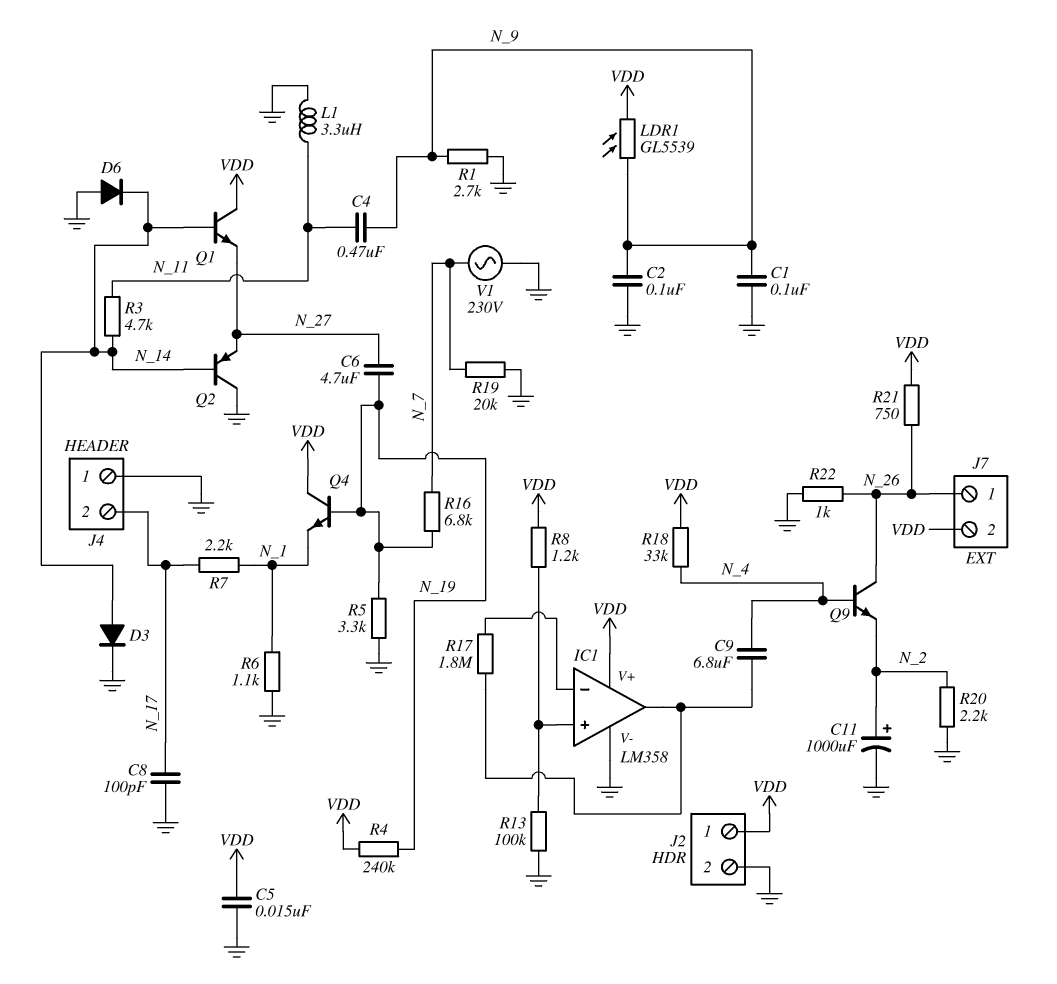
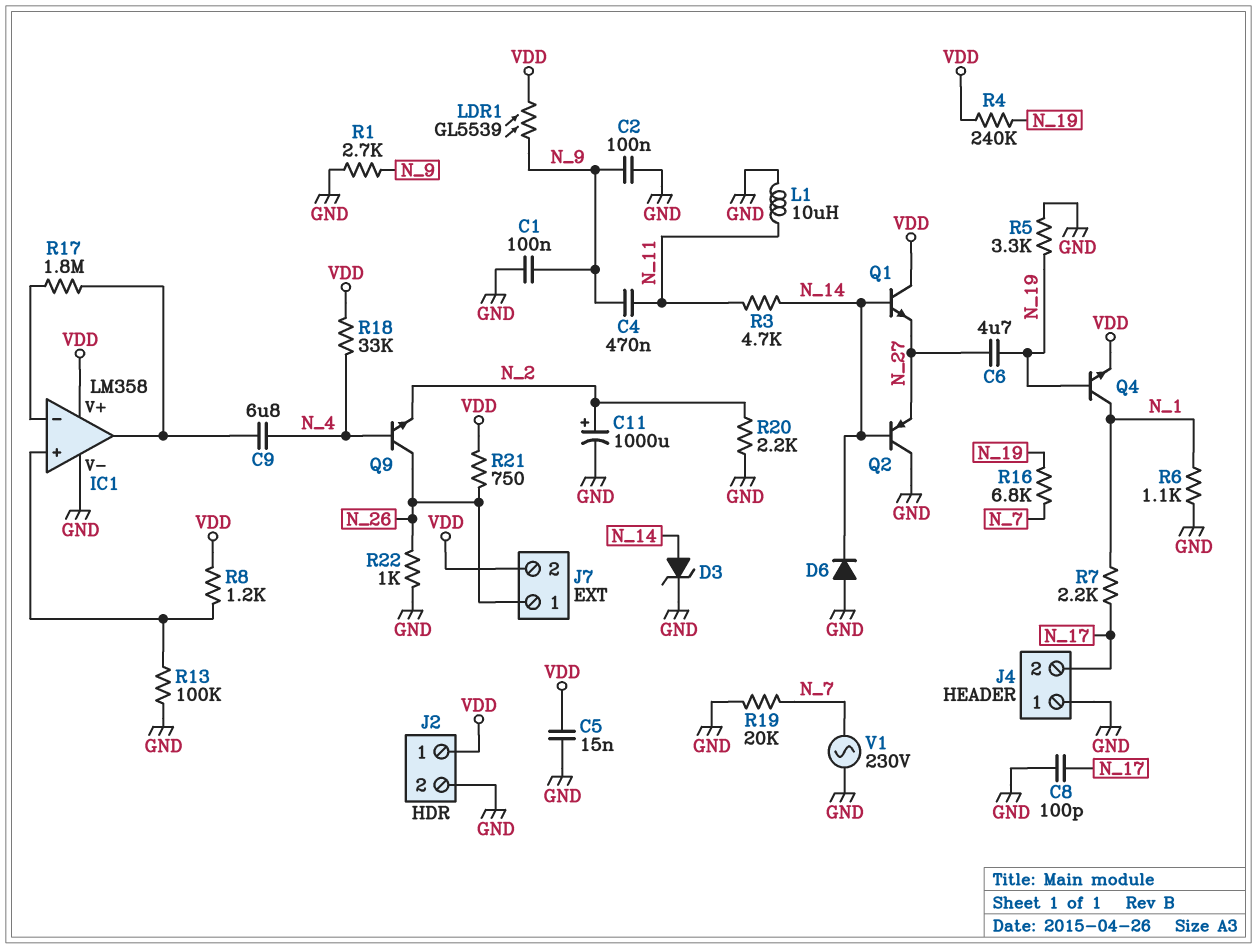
D3: diode (A N_14, K GND) -> zener (A N_14, K GND)
L1: 3.3uH (GND, N_11) -> 10uH (GND, N_11)
Q4: NPN (B N_19, C VDD, E N_1) -> NPN (B N_19, C N_1, E VDD)

